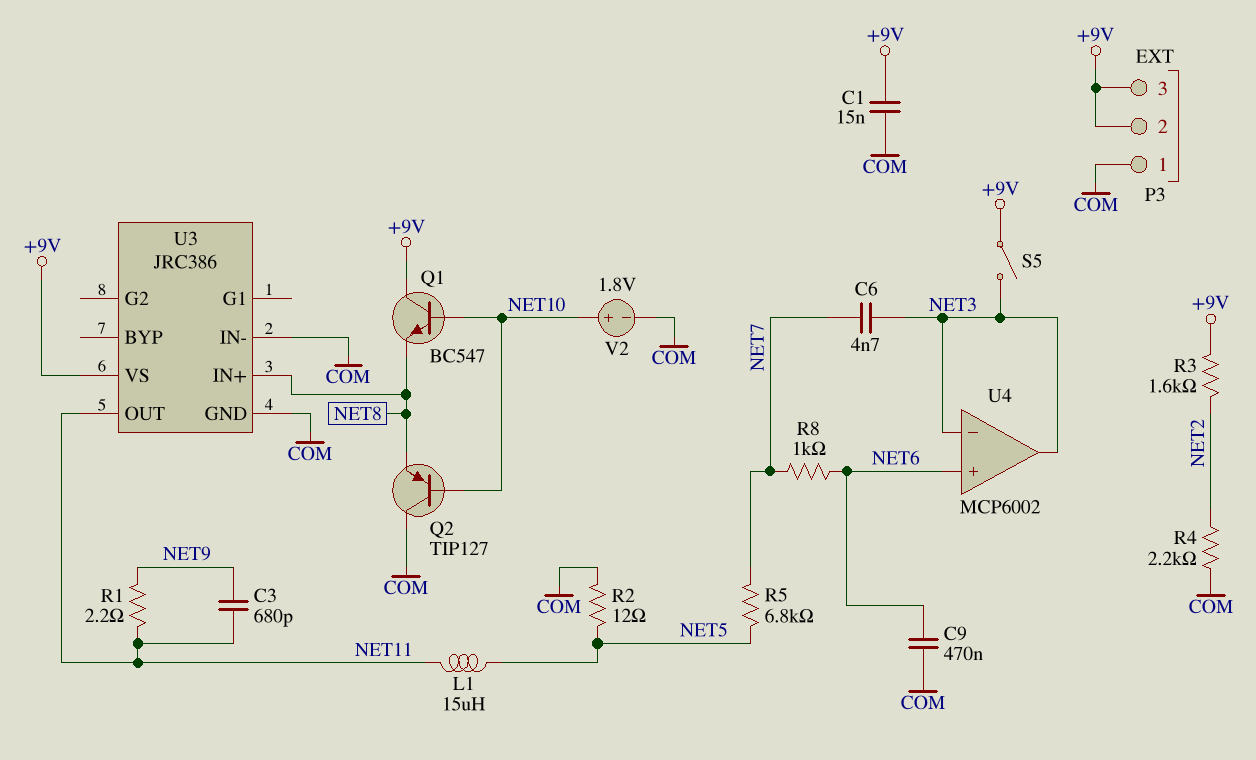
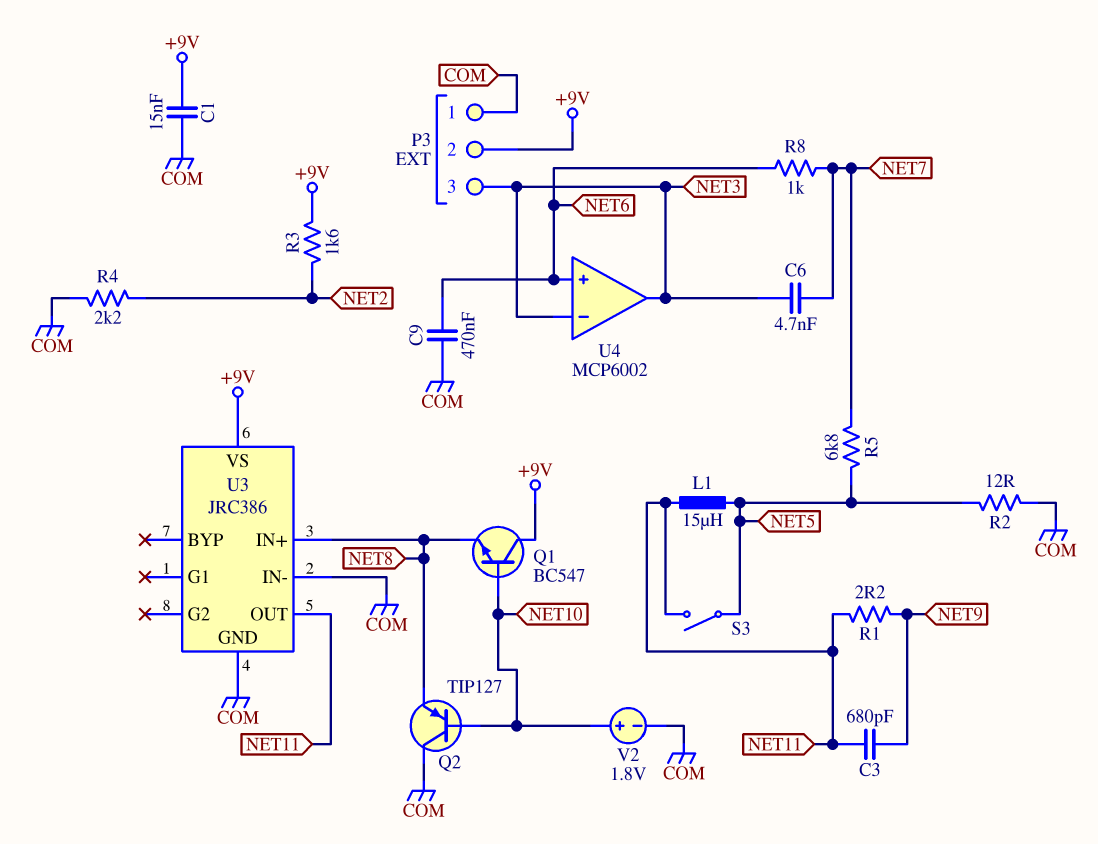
P3 pin 3: +9V -> NET3
S3: none -> switch (NET5, NET11)
S5: switch (+9V, NET3) -> none

